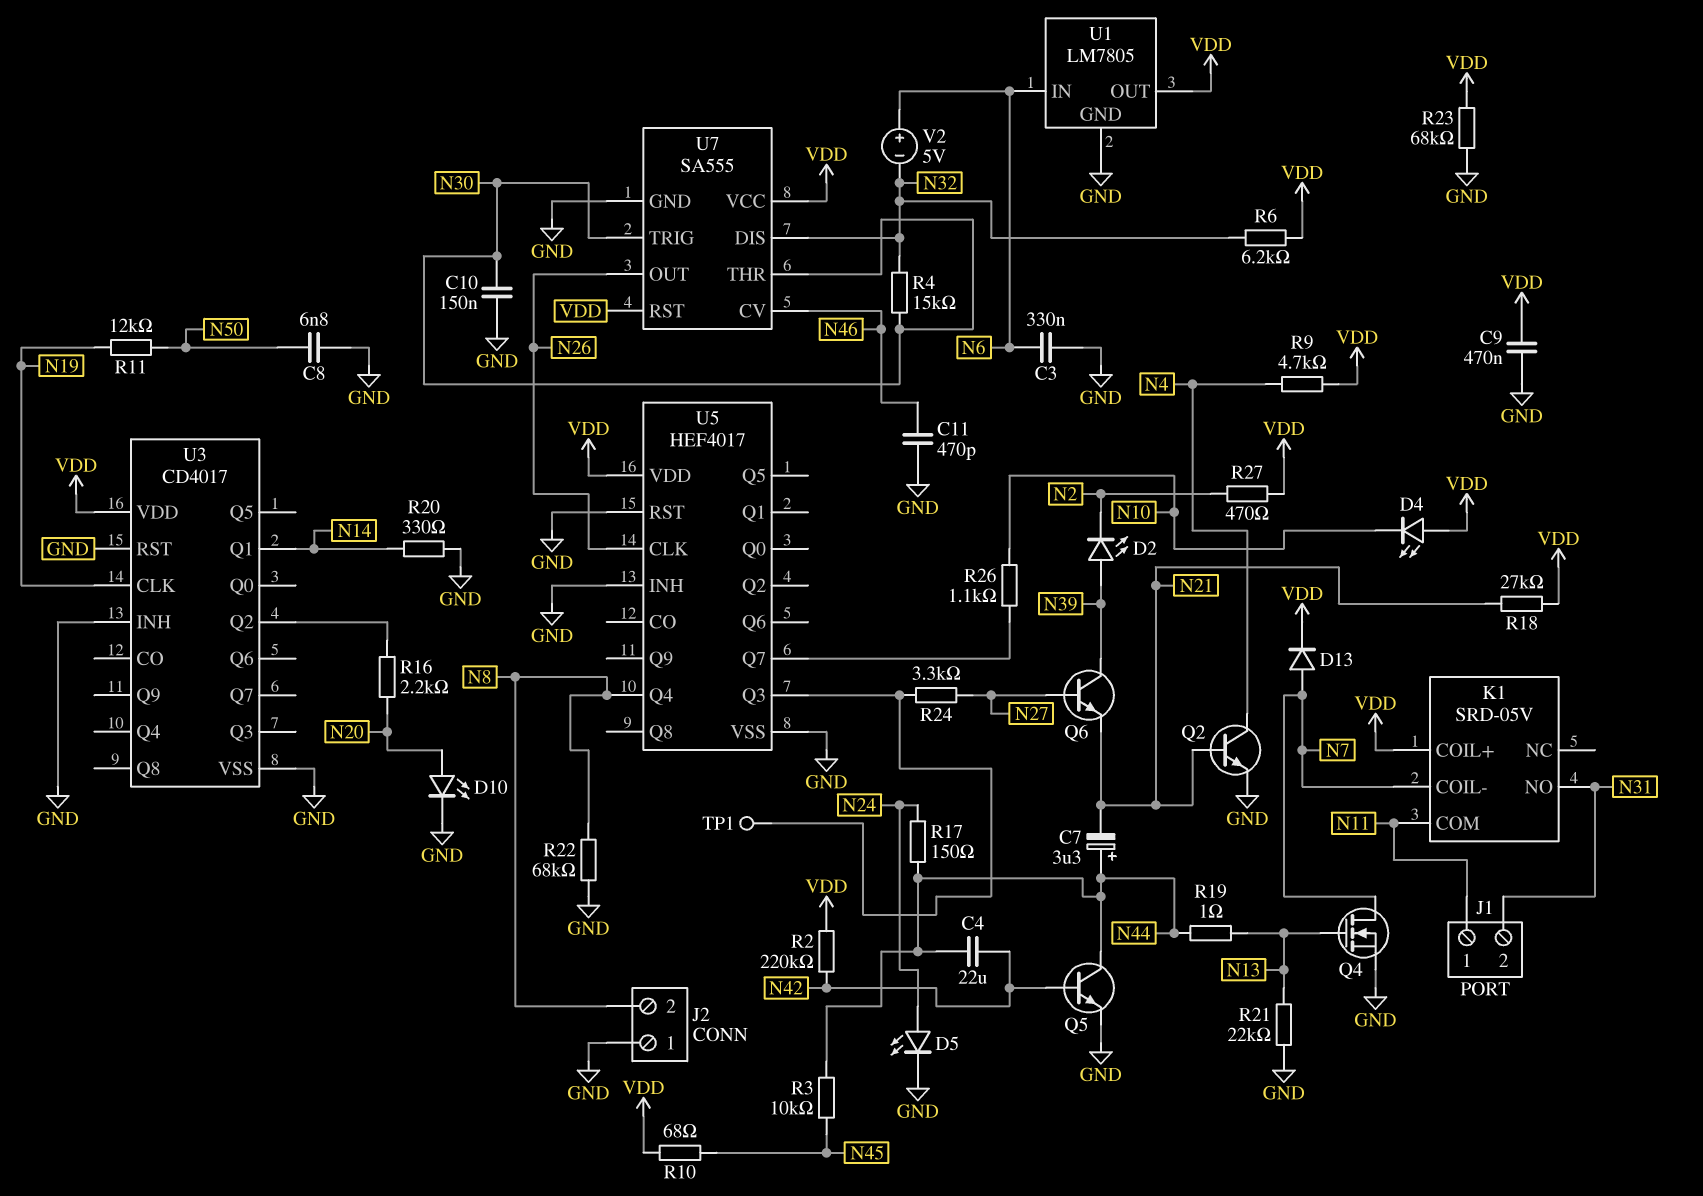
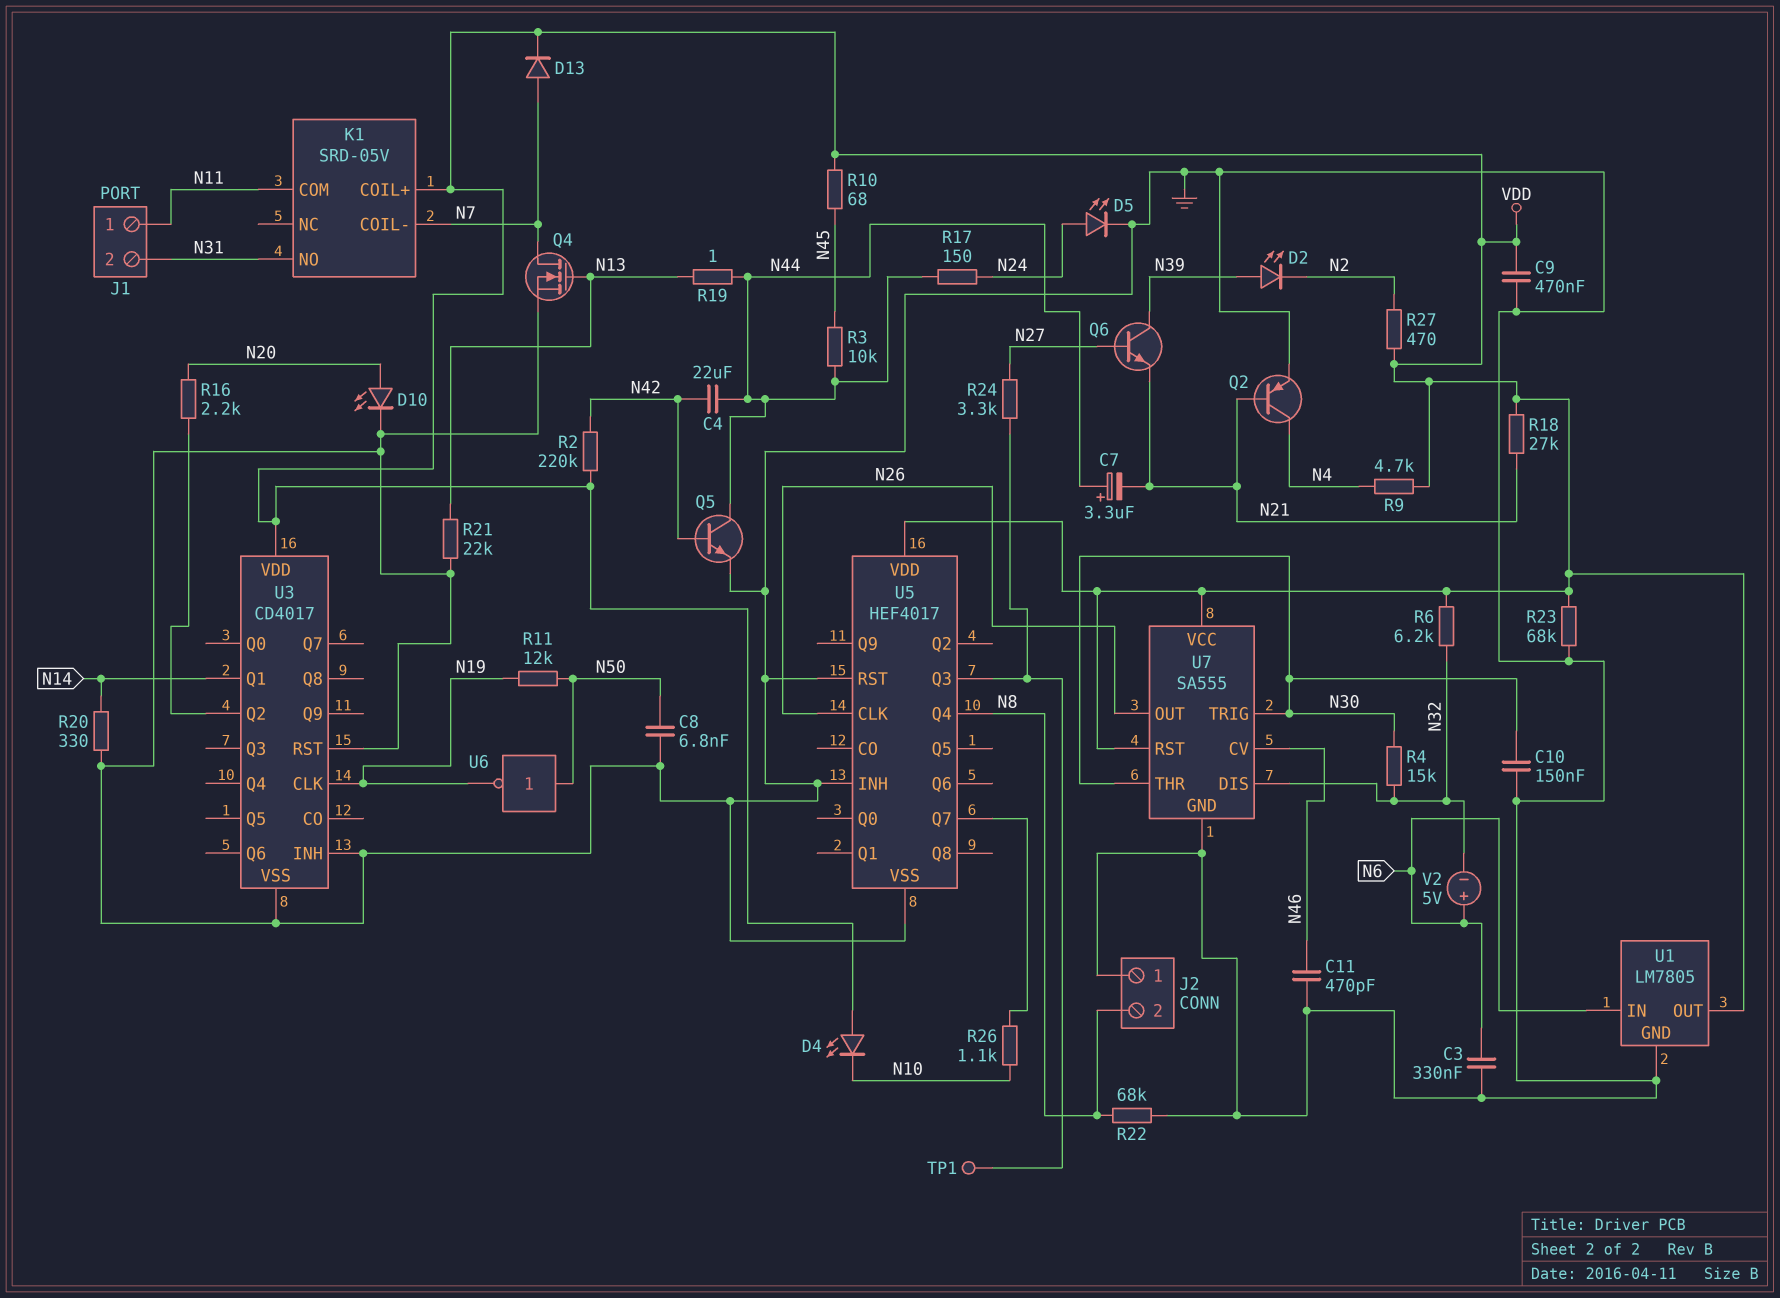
Q2: NPN (B N21, C N4, E GND) -> PNP (B N21, C N4, E GND)
U6: none -> NOT (in N50, out N19)

